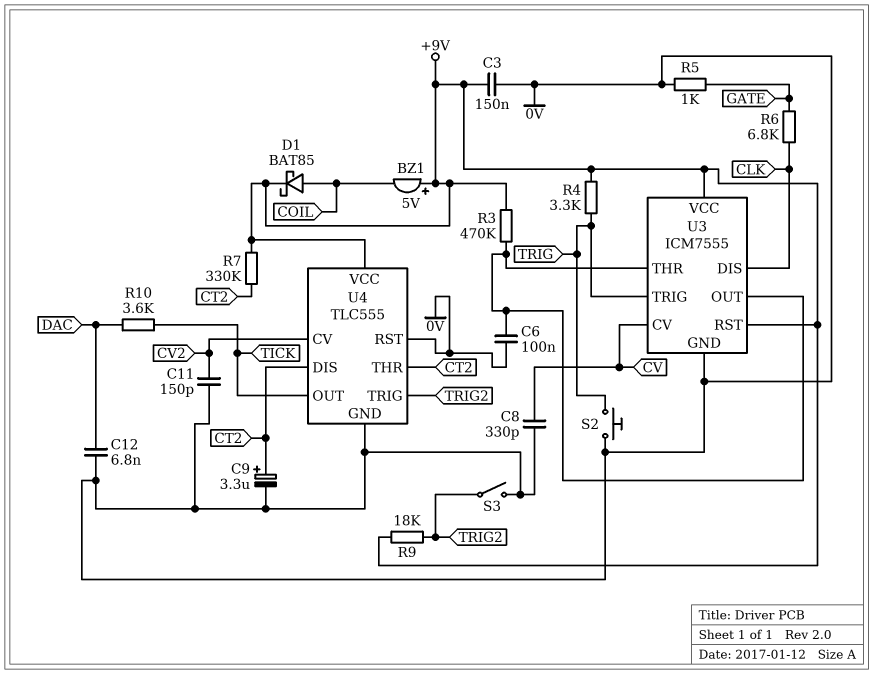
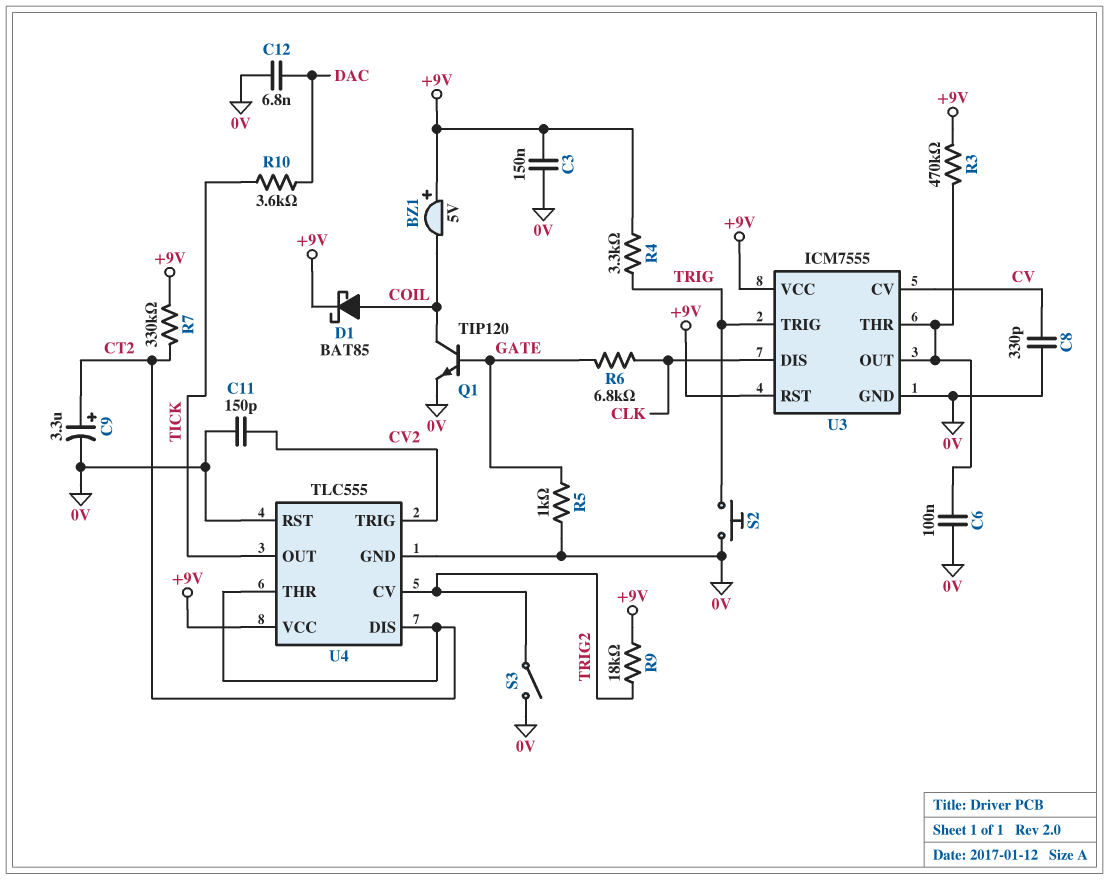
Q1: none -> NPN TIP120 (B GATE, C COIL, E 0V)
U4 pin CV: CV2 -> TRIG2
U4 pin TRIG: TRIG2 -> CV2

